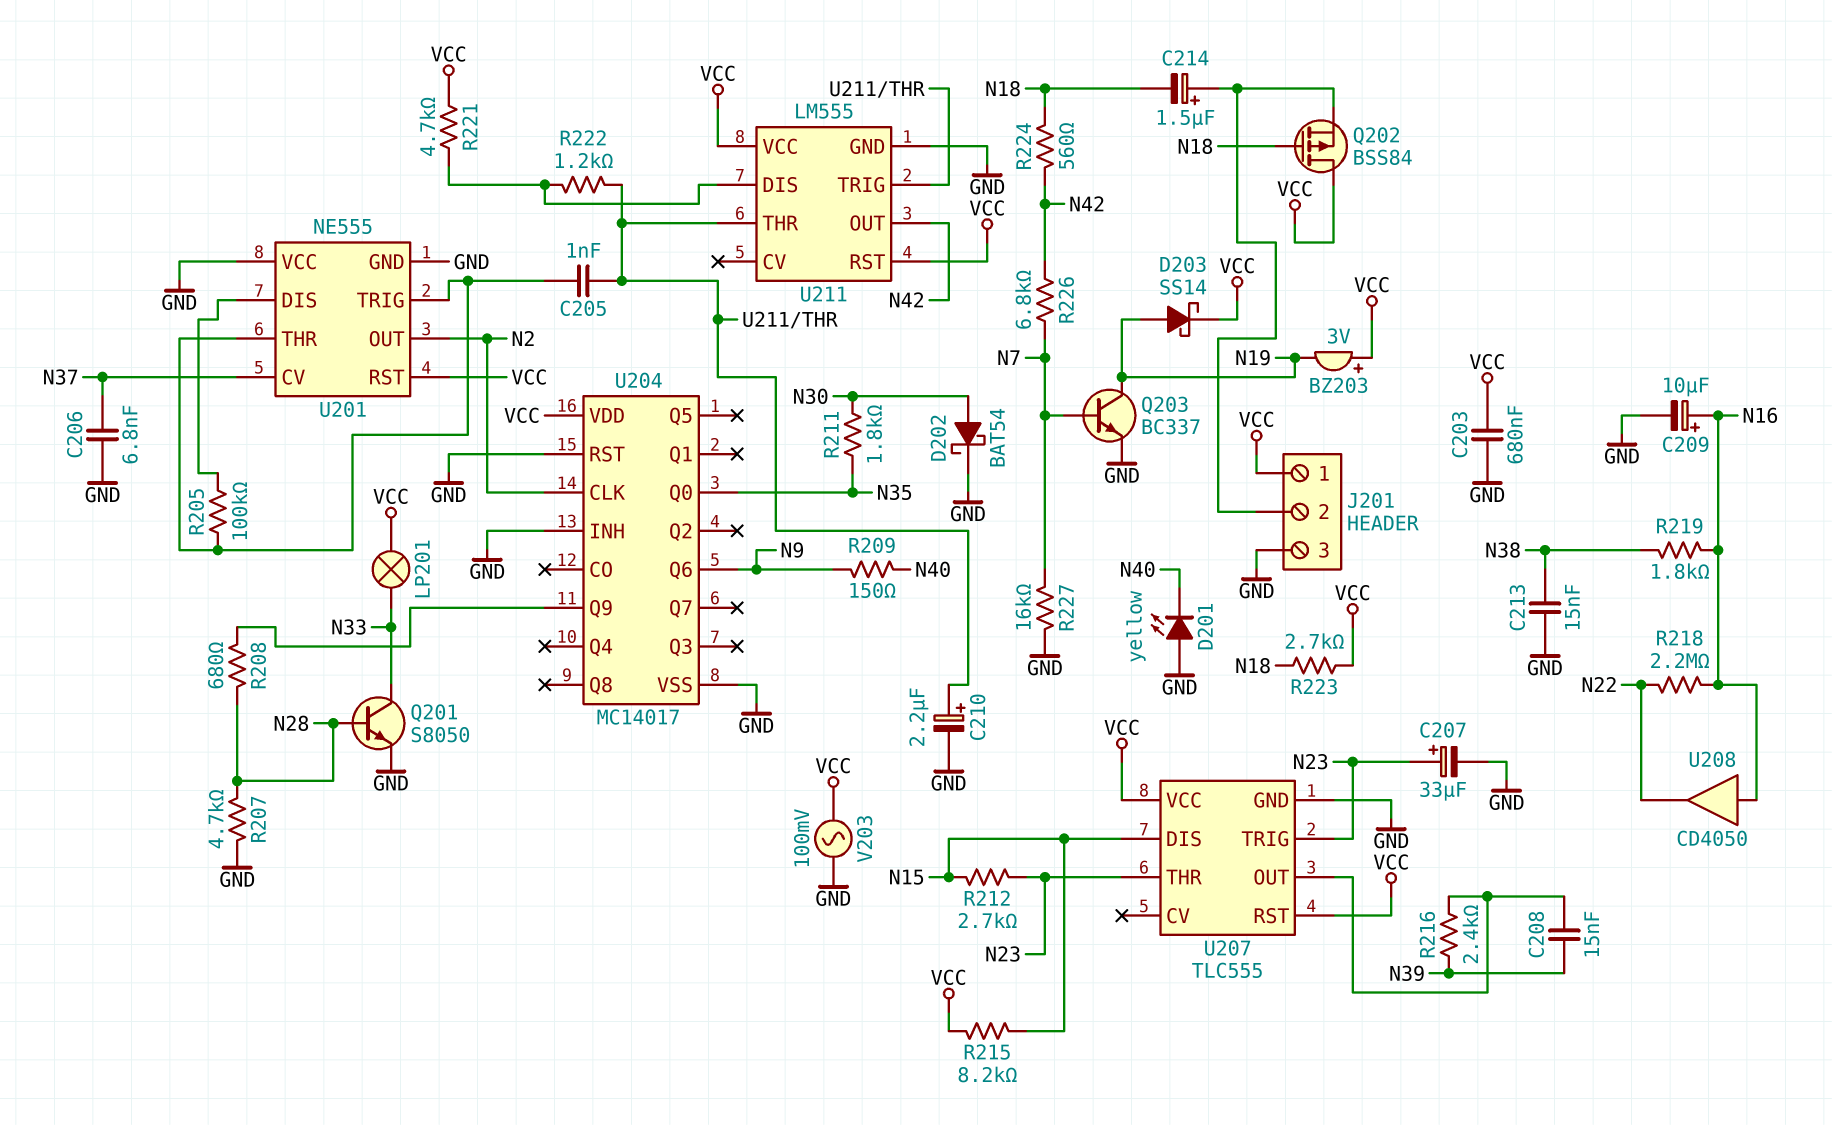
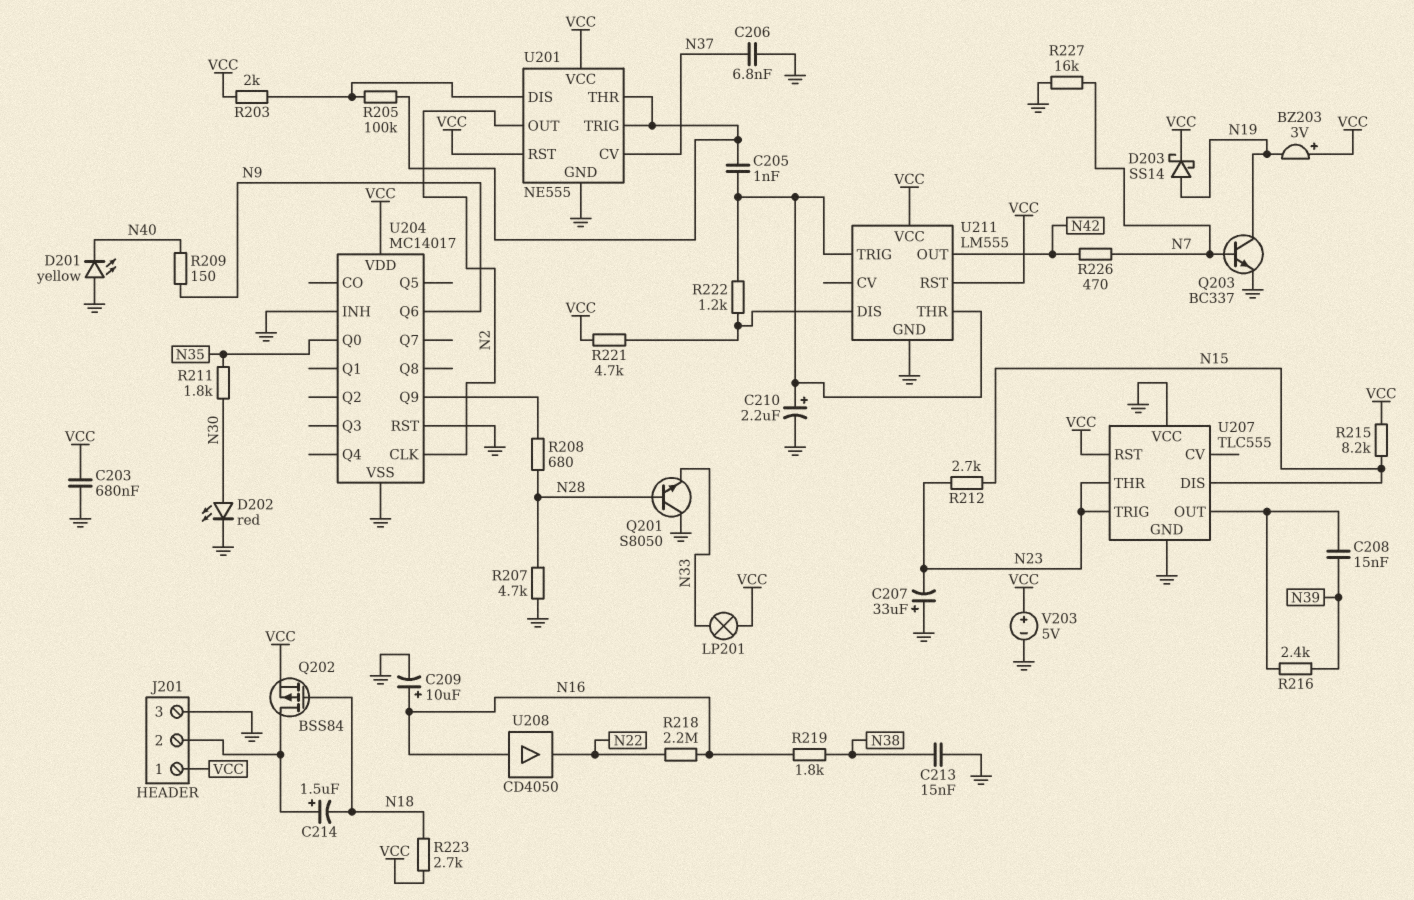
C207: 33uF (plus N23, minus GND) -> 33uF (plus GND, minus N23)
D202: schottky BAT54 (A N30, K GND) -> LED red (A N30, K GND)
Q201: NPN S8050 (B N28, C N33, E GND) -> NPN S8050 (B N28, C GND, E N33)
Q202: PMOS BSS84 (G N18, D VCC, S J201/2) -> PMOS BSS84 (G N18, D J201/2, S VCC)
R203: none -> 2k (U201/DIS, VCC)
R224: 560 (N18, N42) -> none
R226: 6.8k (N7, N42) -> 470 (N7, N42)
U201 pin VCC: GND -> VCC
U207 pin VCC: VCC -> GND
V203: AC 100mV (GND, VCC) -> 5V (plus VCC, minus GND)

